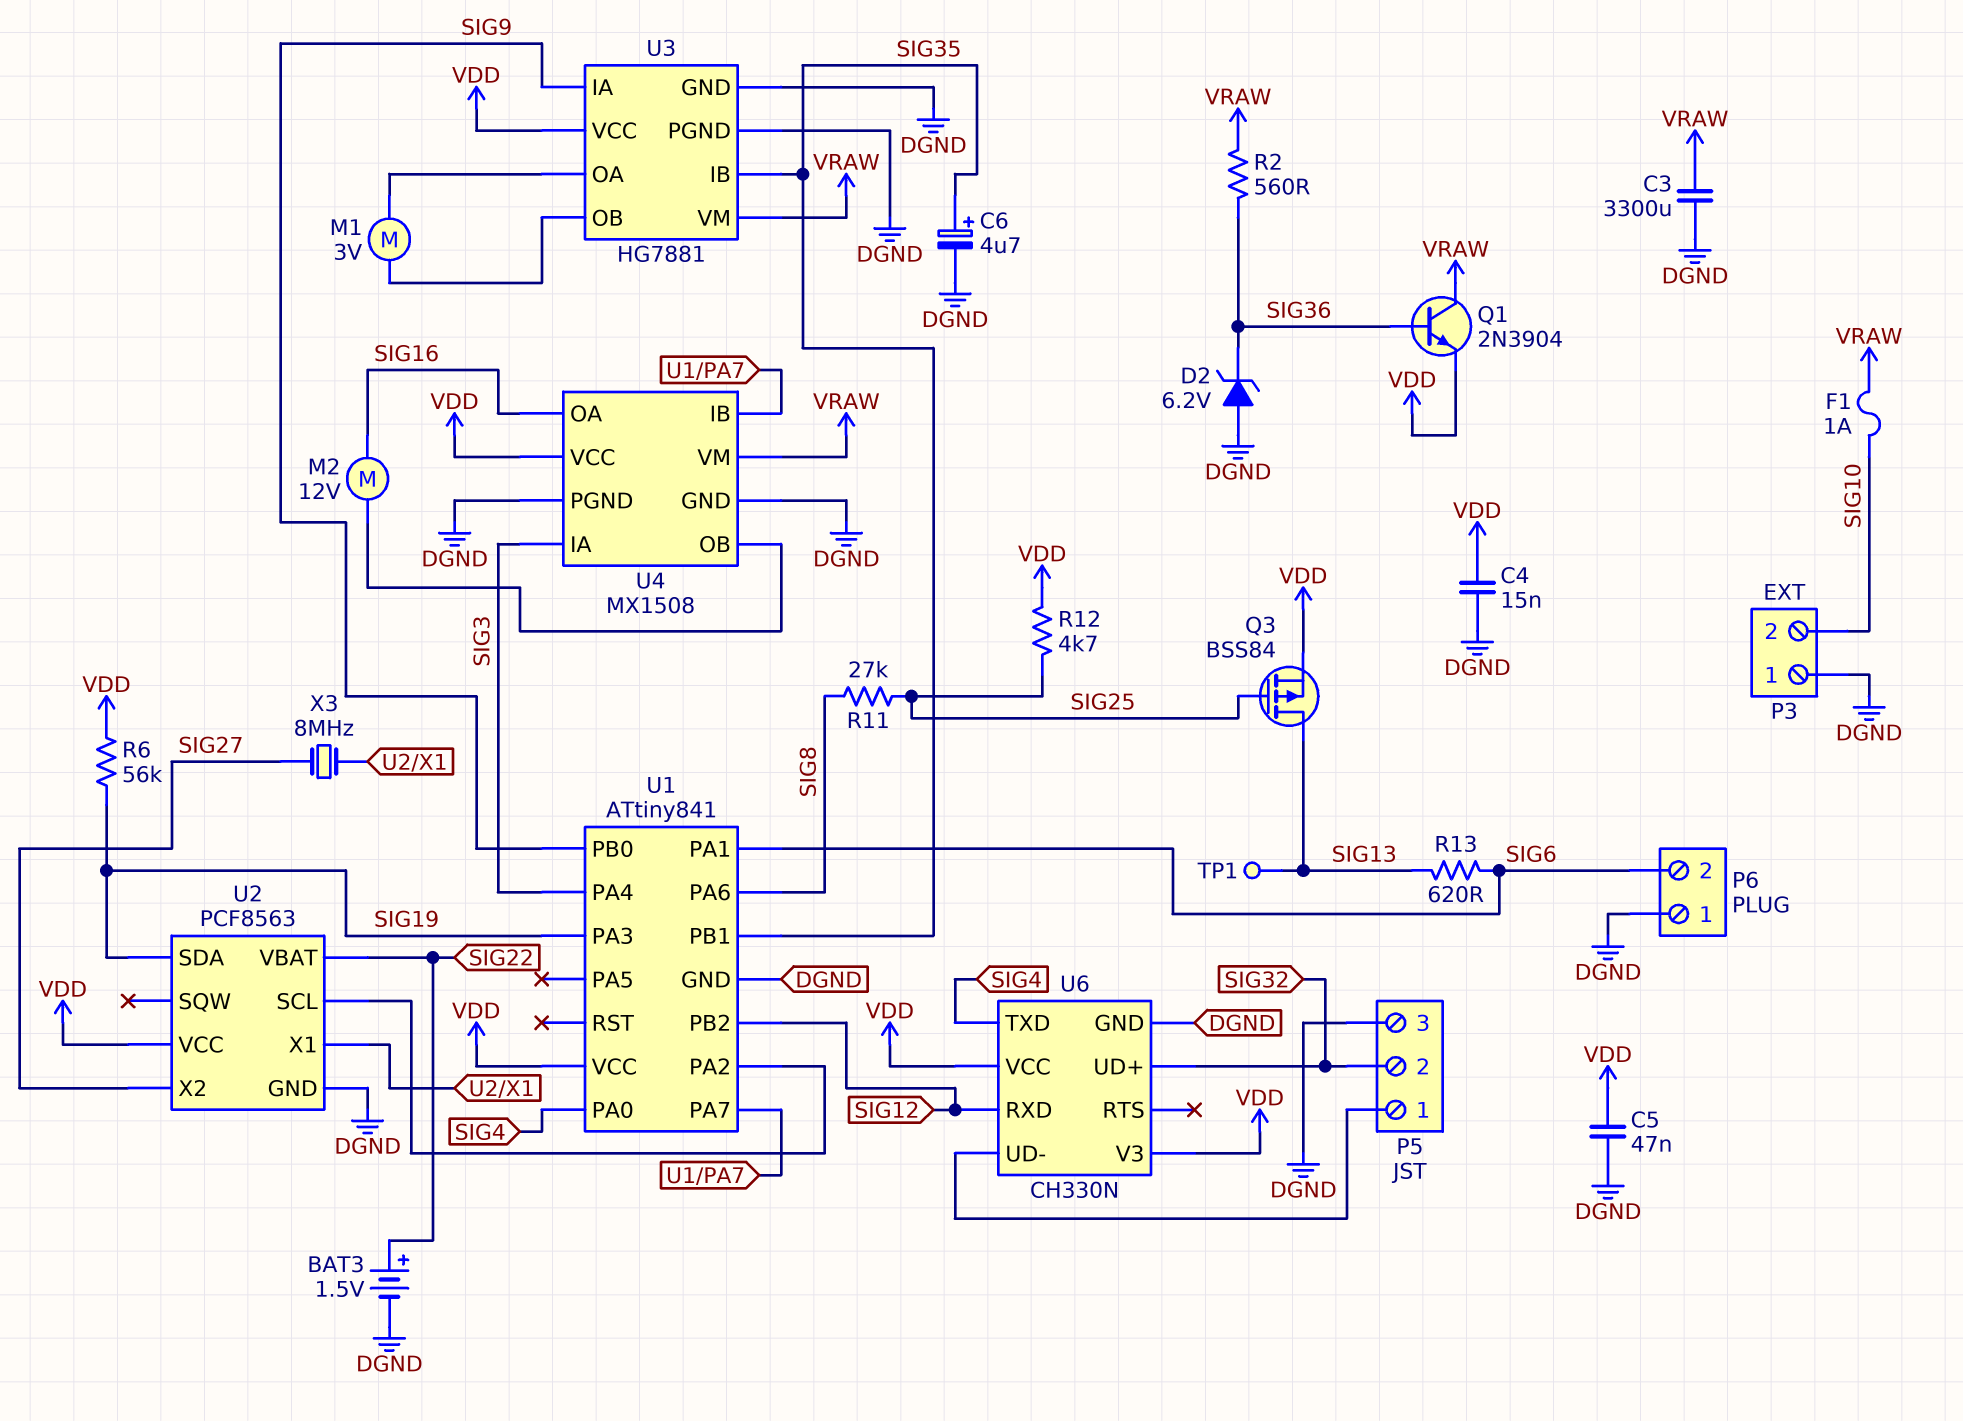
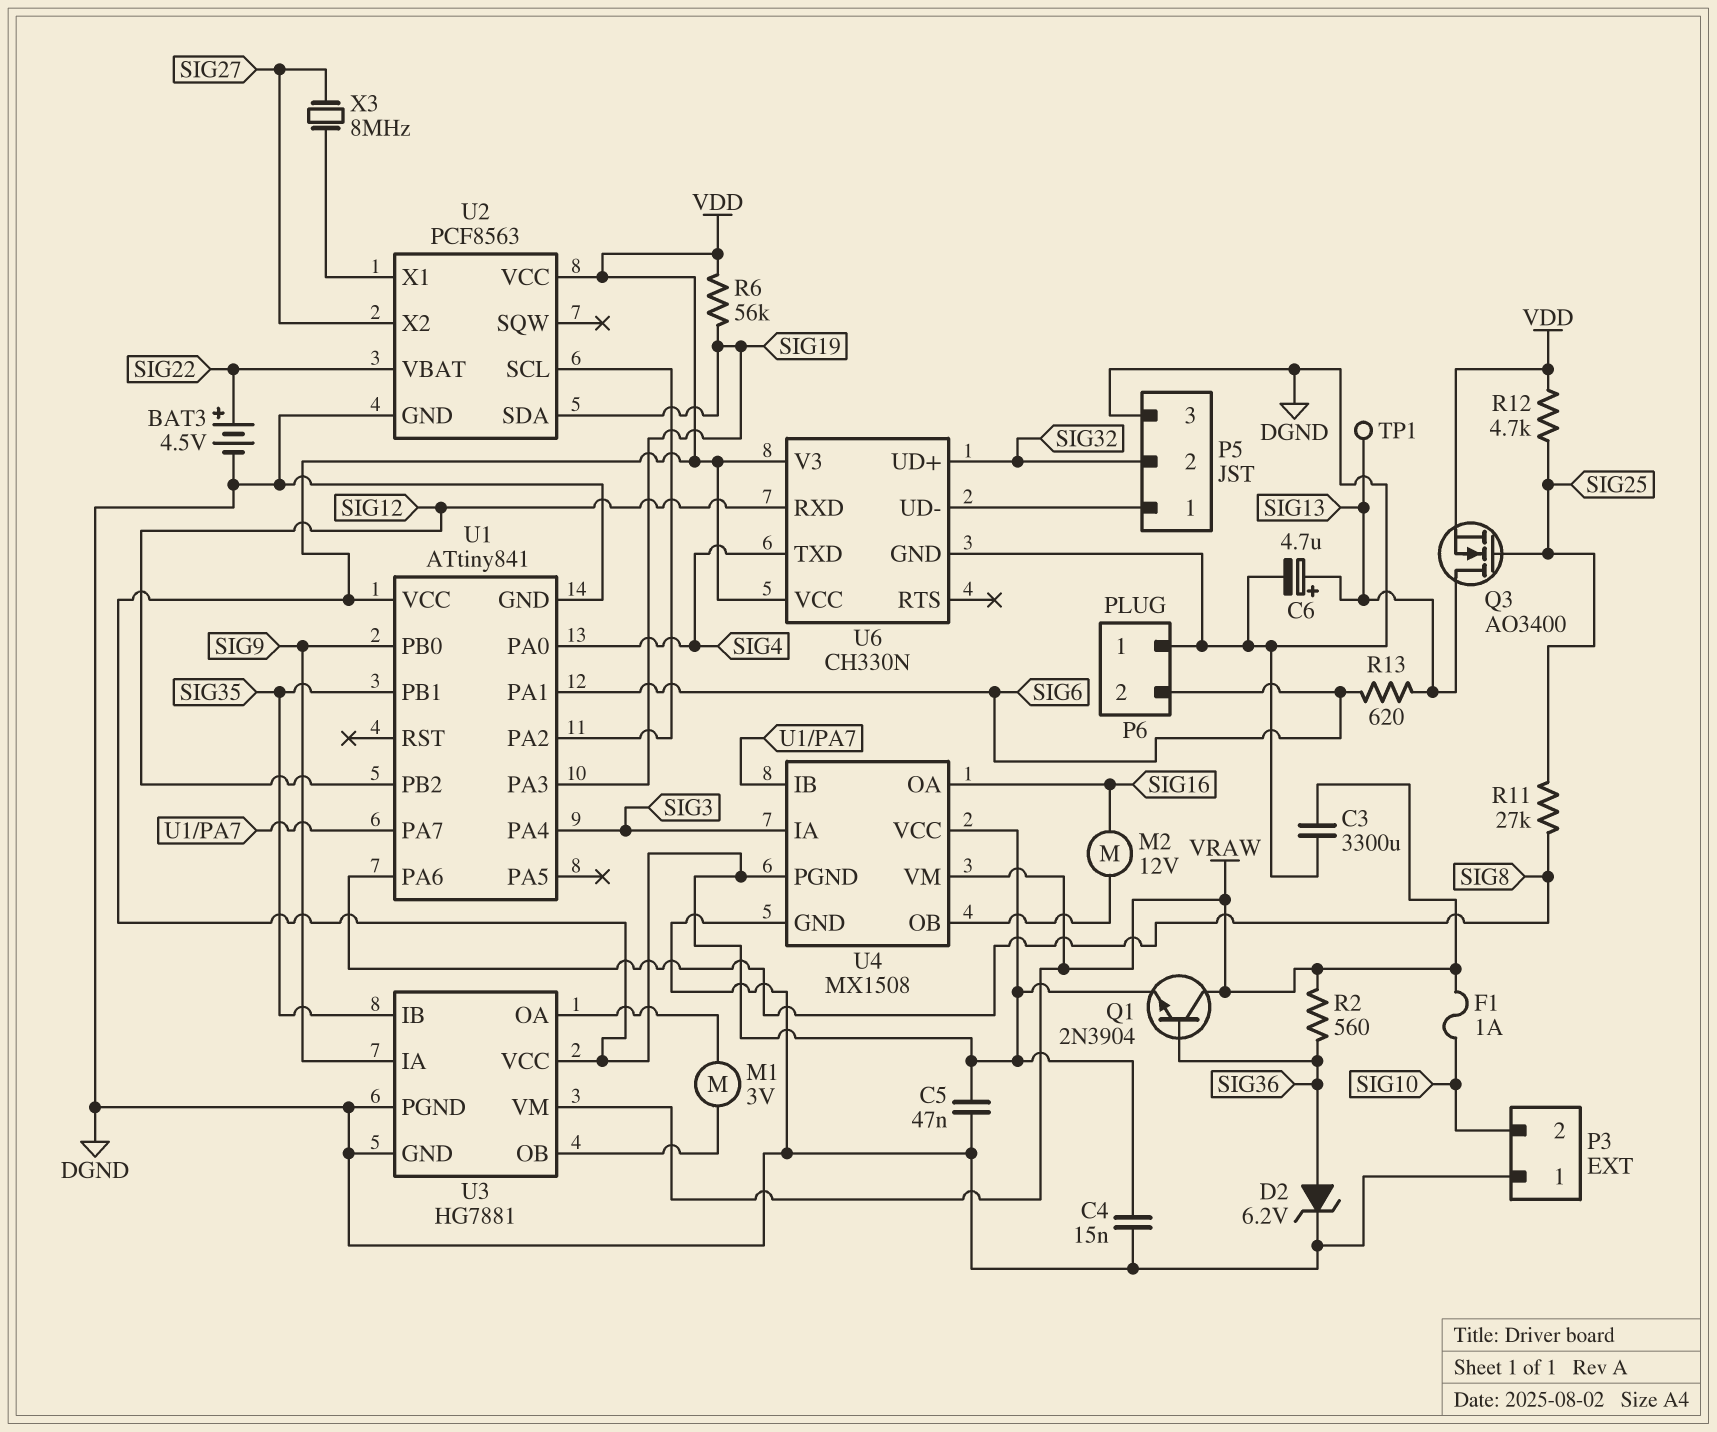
BAT3: 1.5V (plus SIG22, minus DGND) -> 4.5V (plus SIG22, minus DGND)
C6: 4.7uF (plus SIG35, minus DGND) -> 4.7uF (plus SIG13, minus DGND)
D2: zener 6.2V (A DGND, K SIG36) -> zener 6.2V (A SIG36, K DGND)
Q3: PMOS BSS84 (G SIG25, D SIG13, S VDD) -> NMOS AO3400 (G SIG25, D SIG13, S VDD)
U4 pin PGND: DGND -> VDD

